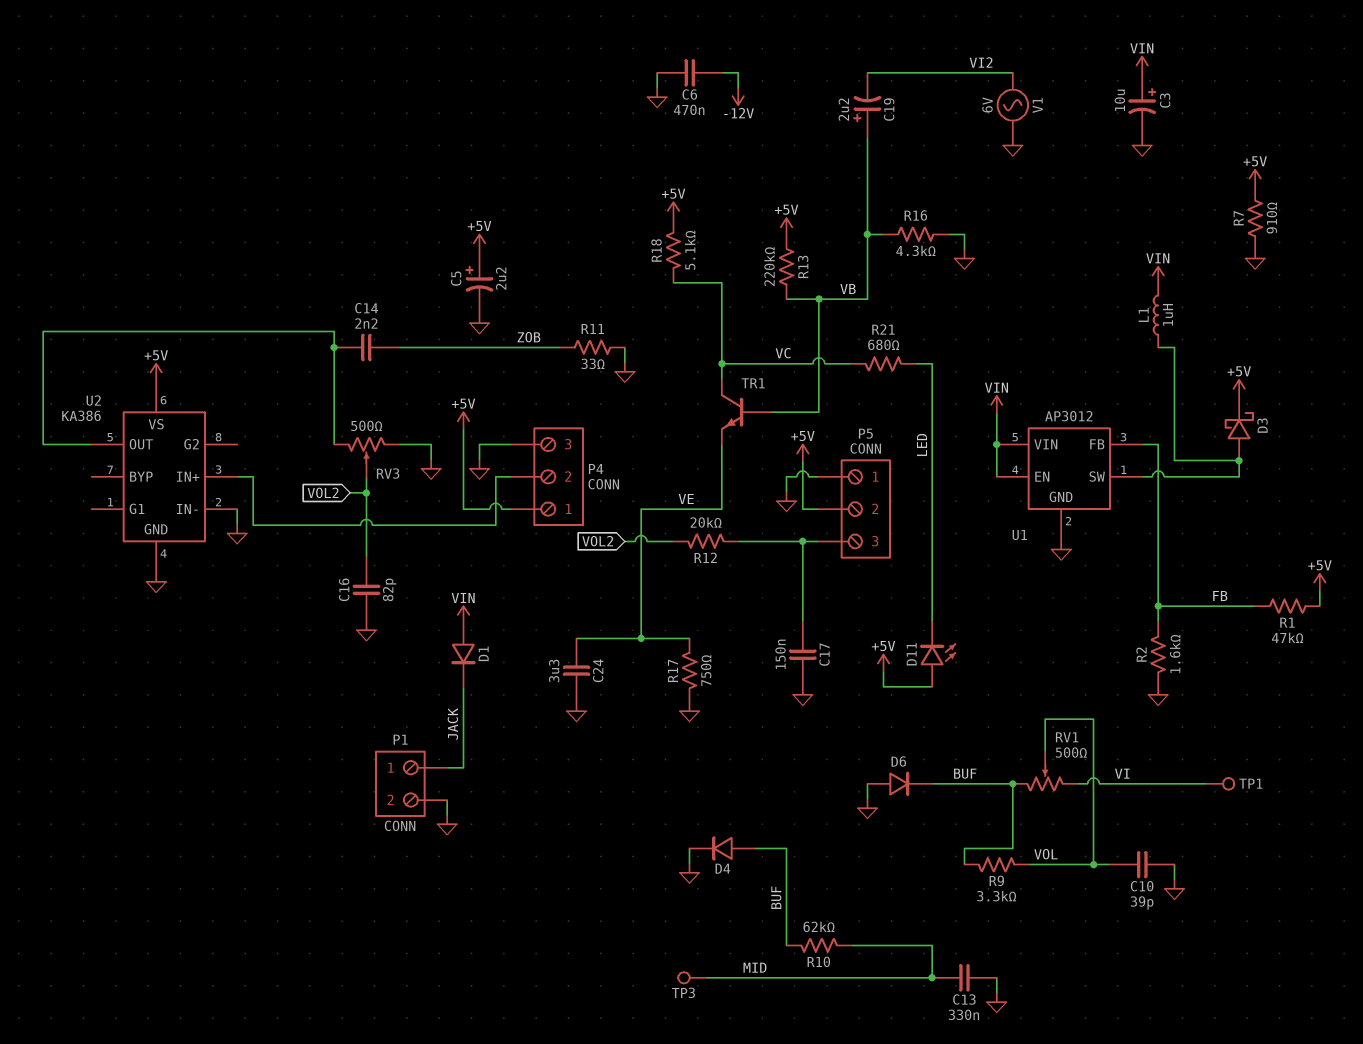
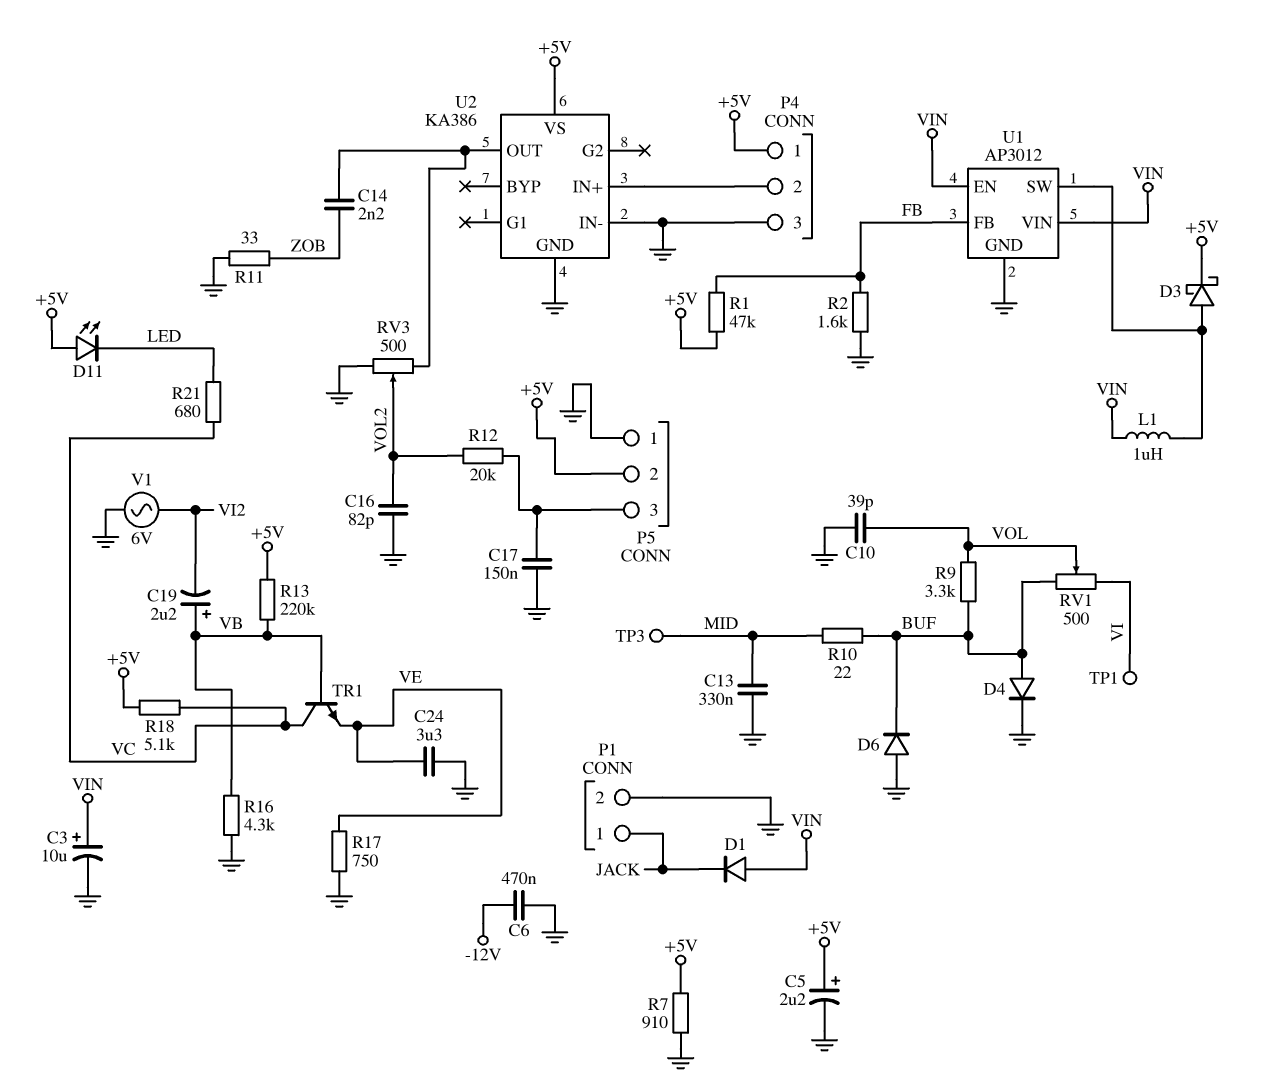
R10: 62k (BUF, MID) -> 22 (BUF, MID)

